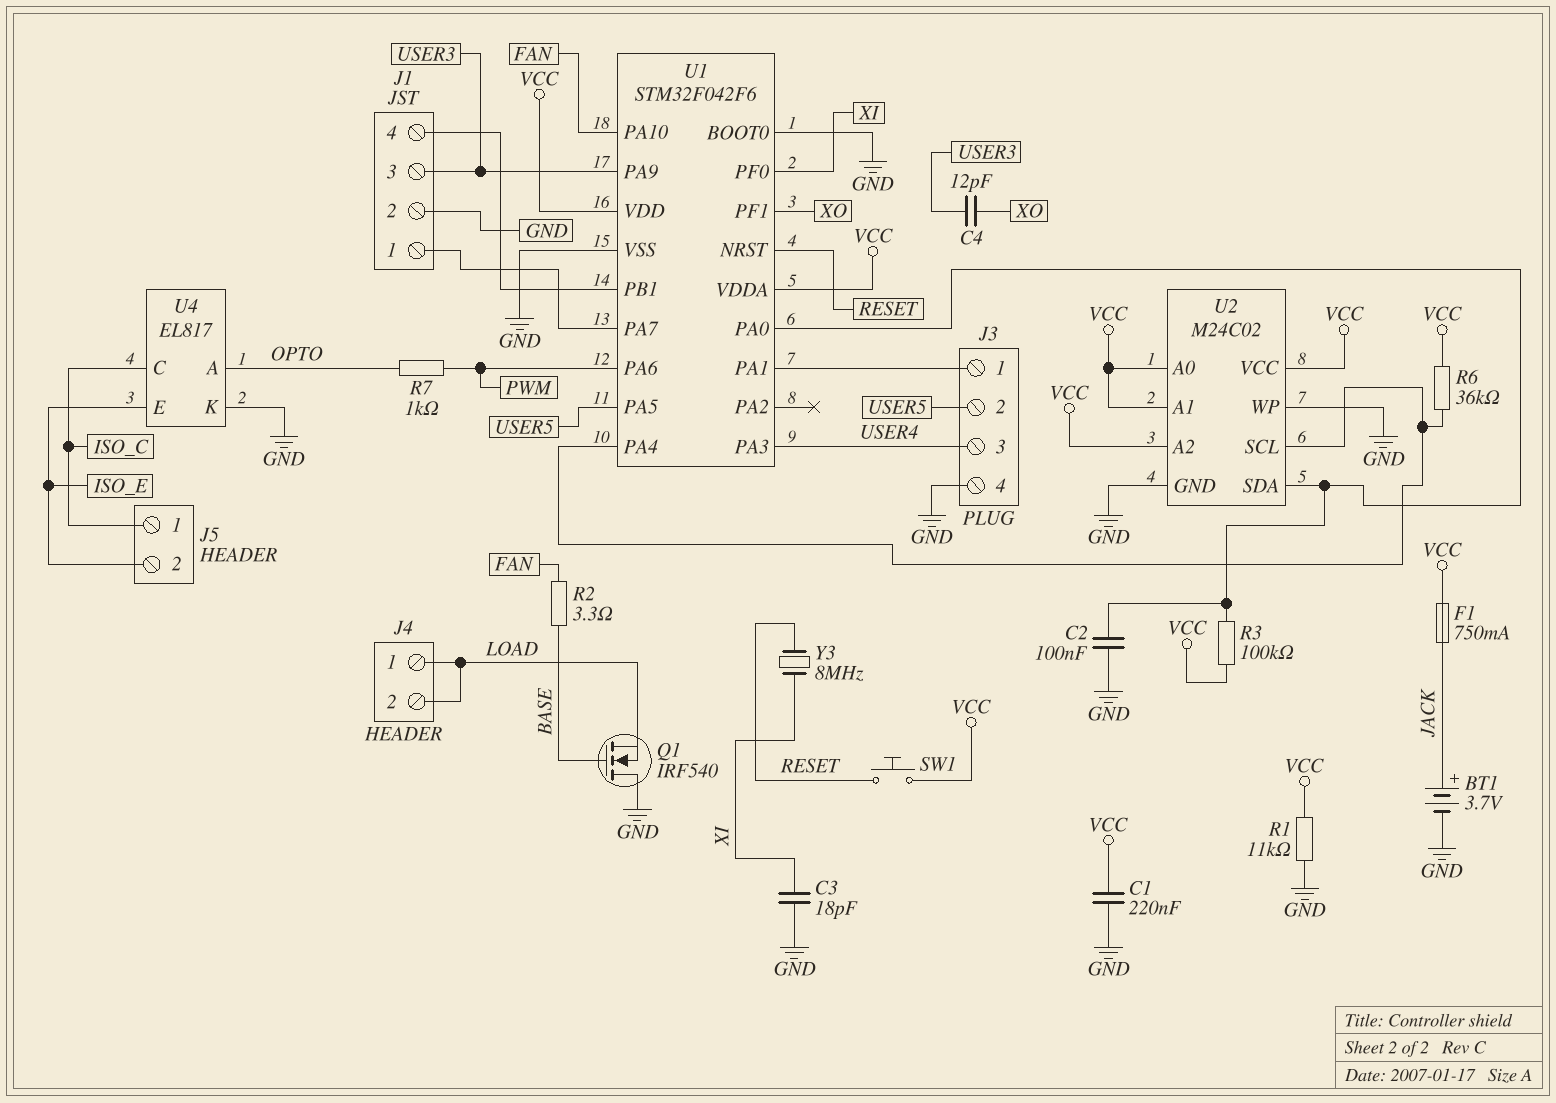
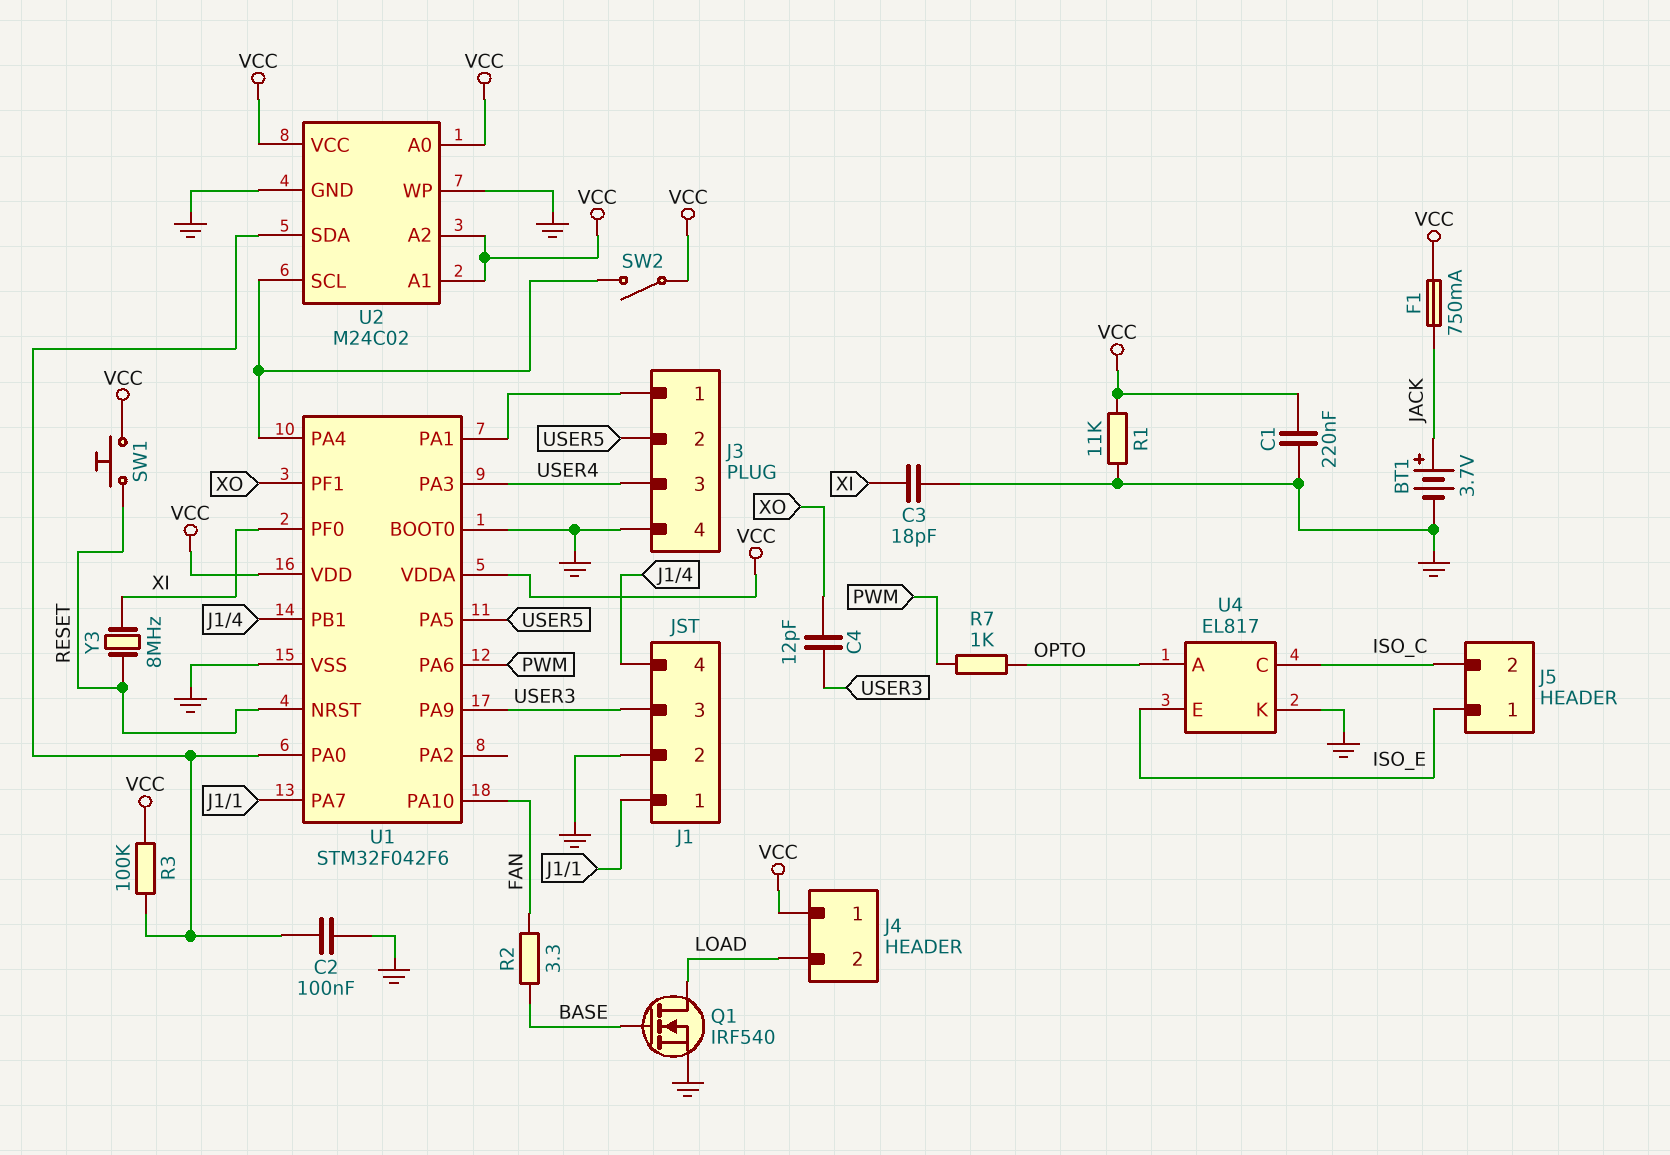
J4 pin 1: LOAD -> VCC
J5 pin 1: ISO_C -> ISO_E
J5 pin 2: ISO_E -> ISO_C
Q1: NMOS IRF540 (G BASE, D GND, S LOAD) -> NMOS IRF540 (G BASE, D LOAD, S GND)
R6: 36k (U1/PA4, VCC) -> none
SW2: none -> switch (U1/PA4, VCC)

